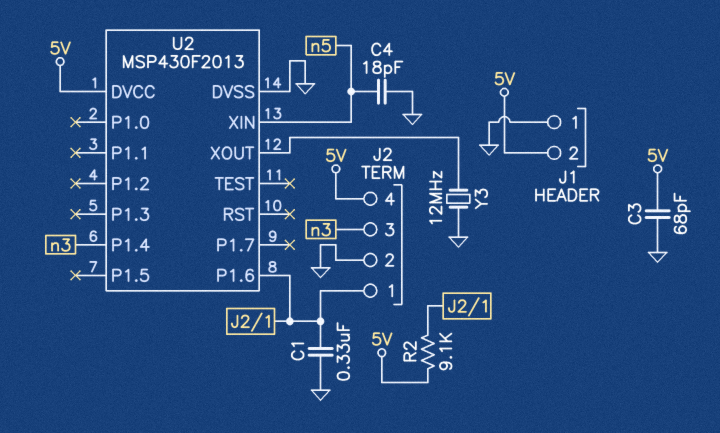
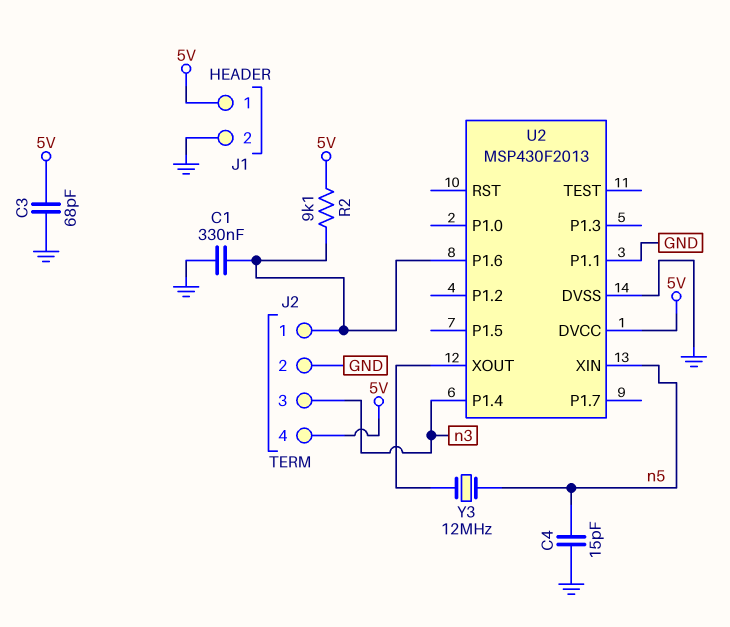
C4: 18pF (GND, n5) -> 15pF (GND, n5)
J1 pin 1: GND -> 5V
J1 pin 2: 5V -> GND
U2 pin P1.1: none -> GND
Y3: 12MHz (GND, U2/XOUT) -> 12MHz (U2/XOUT, n5)

